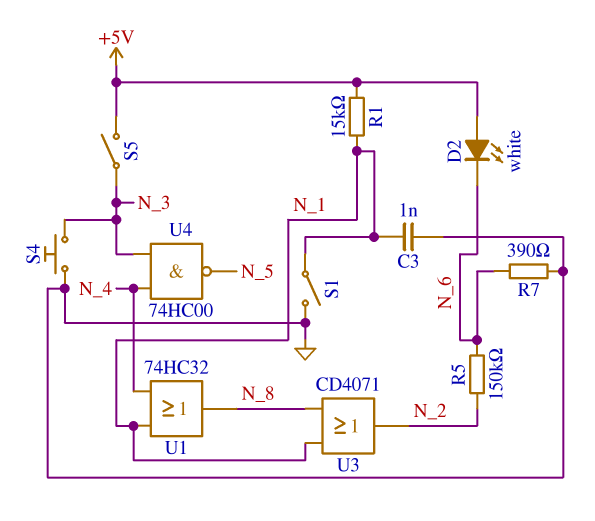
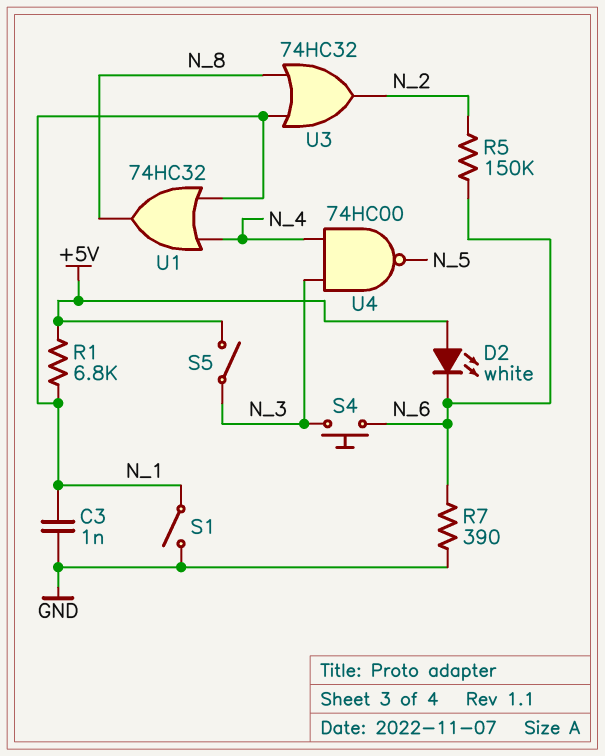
R1: 15k (+5V, N_1) -> 6.8k (+5V, N_1)
S4: button (GND, N_3) -> button (N_3, N_6)
U3: OR CD4071 (in N_1, in N_8, out N_2) -> OR 74HC32 (in N_1, in N_8, out N_2)

